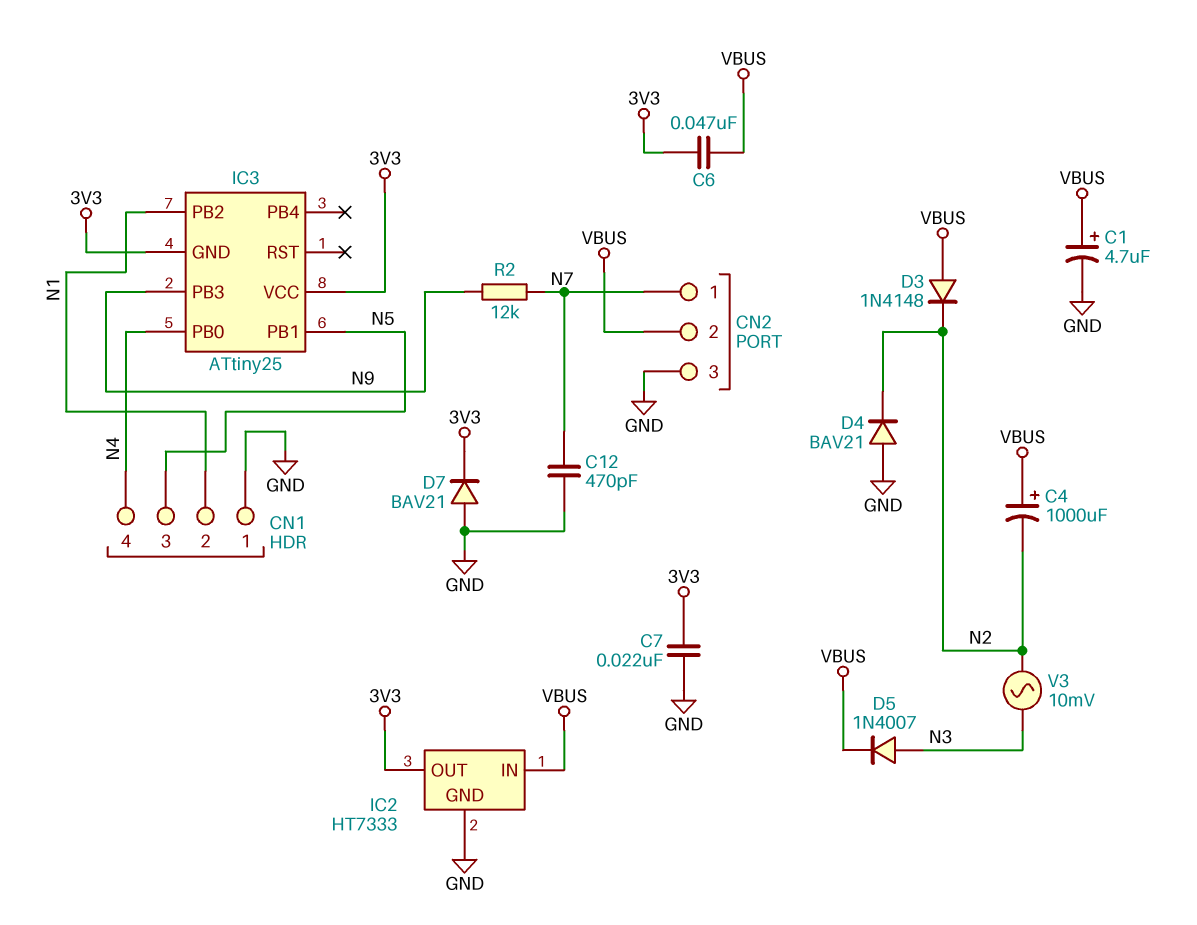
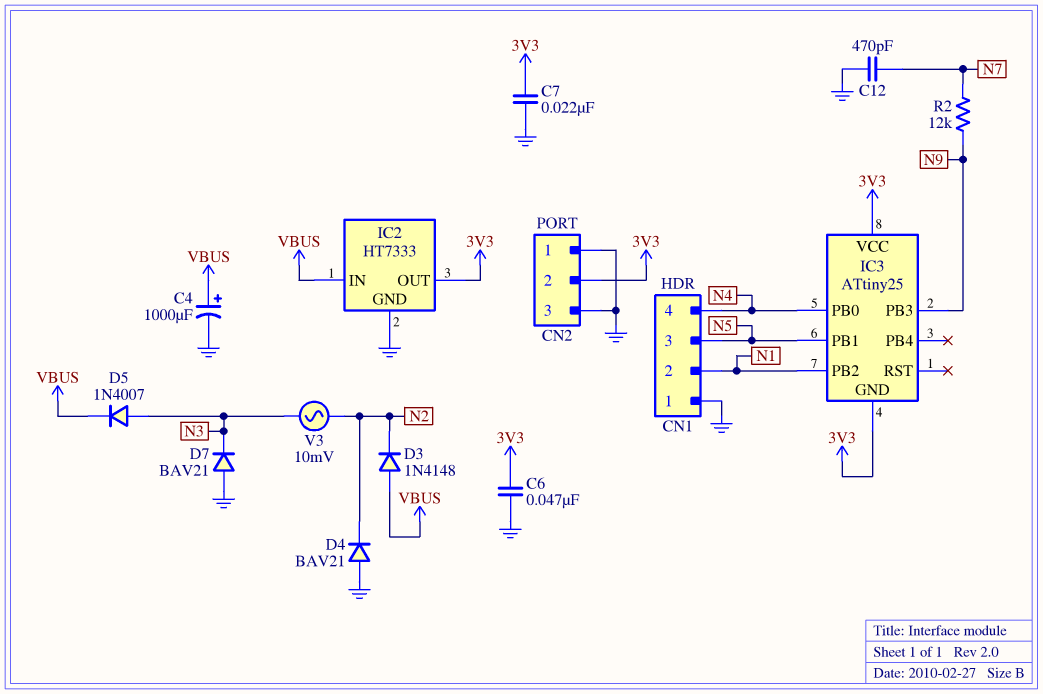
C1: 4.7uF (plus VBUS, minus GND) -> none
C4: 1000uF (plus VBUS, minus N2) -> 1000uF (plus VBUS, minus GND)
C6: 47nF (3V3, VBUS) -> 47nF (3V3, GND)
CN2 pin 1: N7 -> GND
CN2 pin 2: VBUS -> 3V3
D7: diode BAV21 (A GND, K 3V3) -> diode BAV21 (A GND, K N3)

